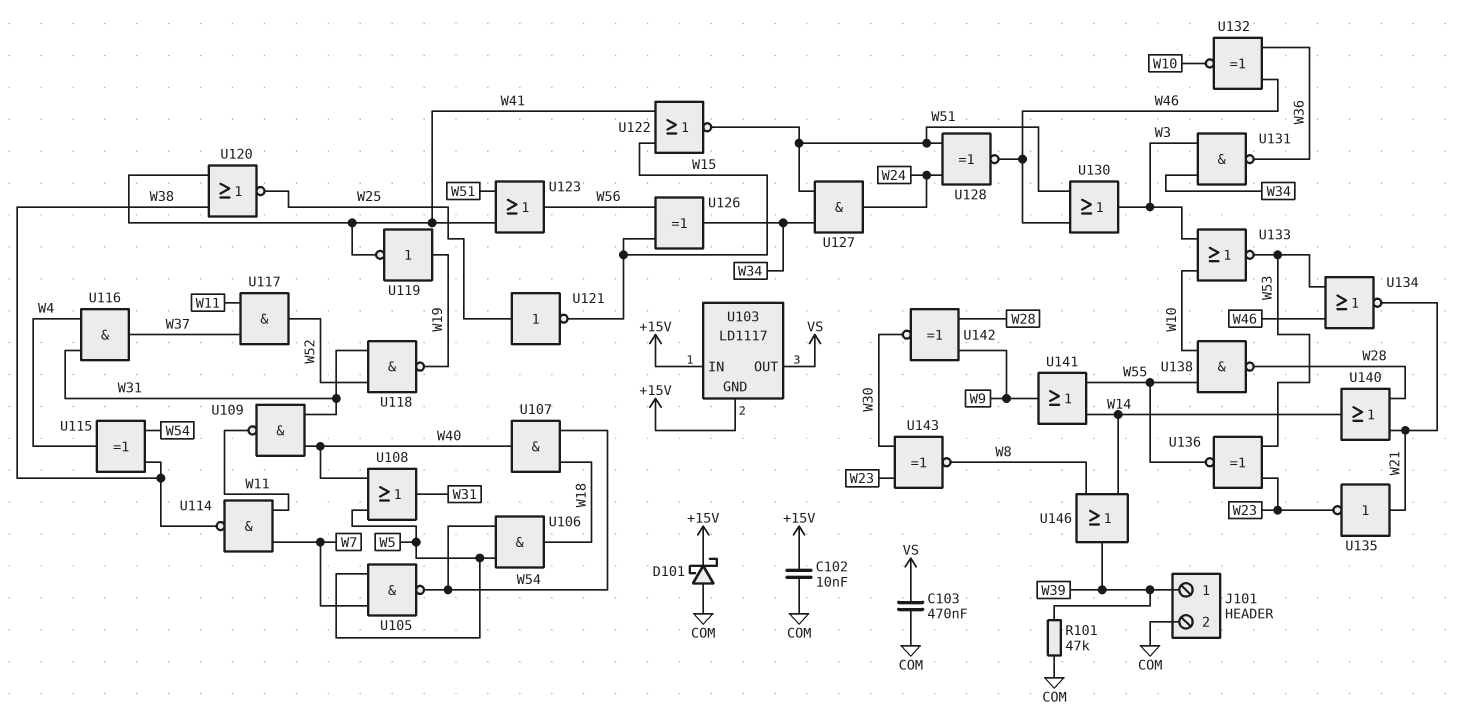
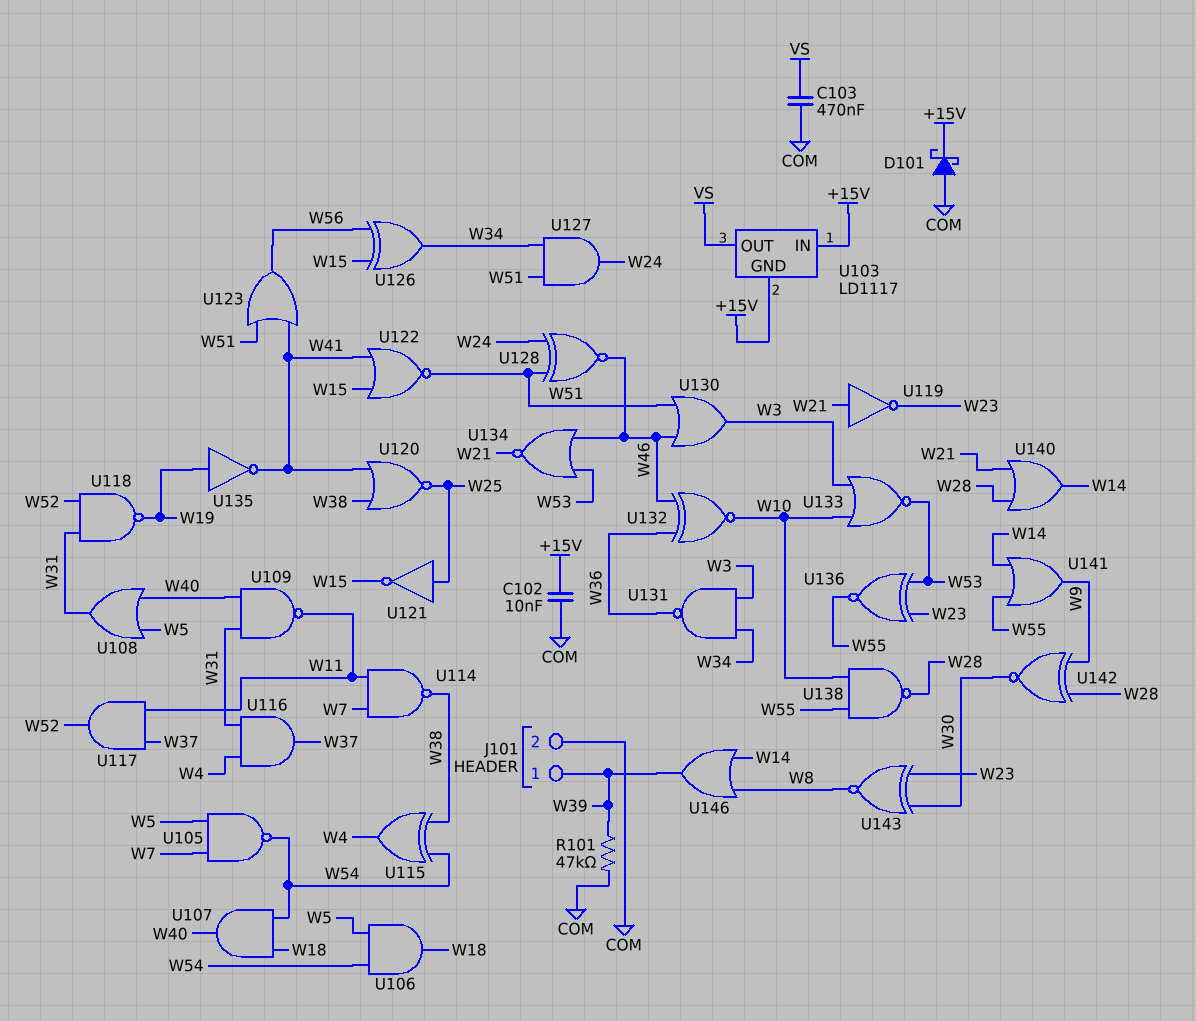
U119: NOT (in W19, out W41) -> NOT (in W21, out W23)
U135: NOT (in W21, out W23) -> NOT (in W19, out W41)

